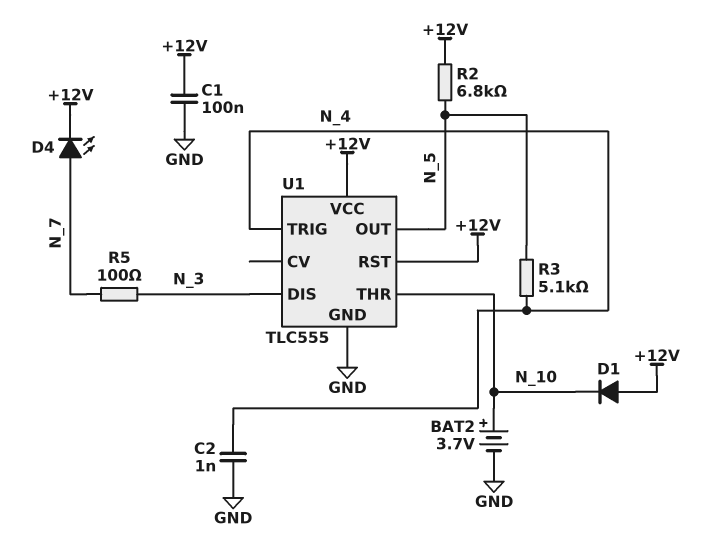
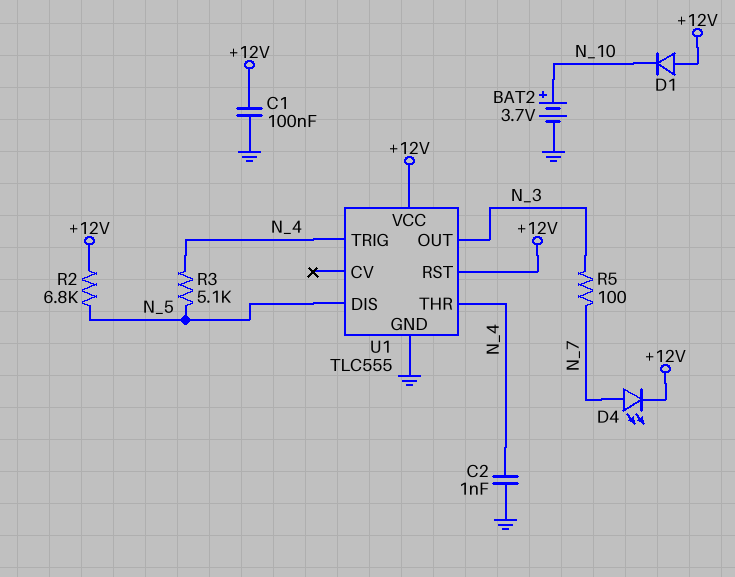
U1 pin DIS: N_3 -> N_5
U1 pin OUT: N_5 -> N_3
U1 pin THR: N_10 -> N_4

